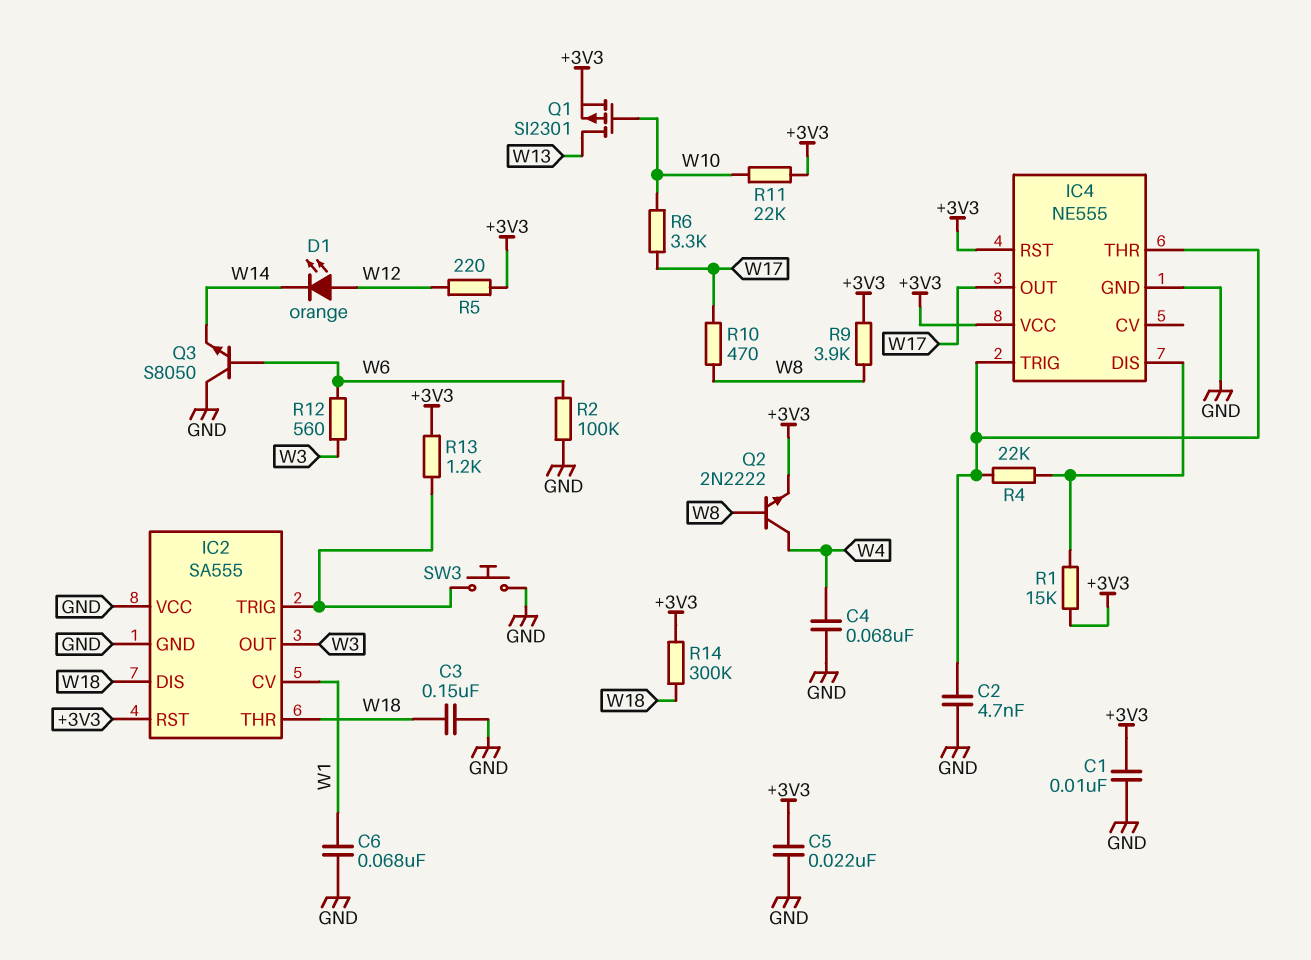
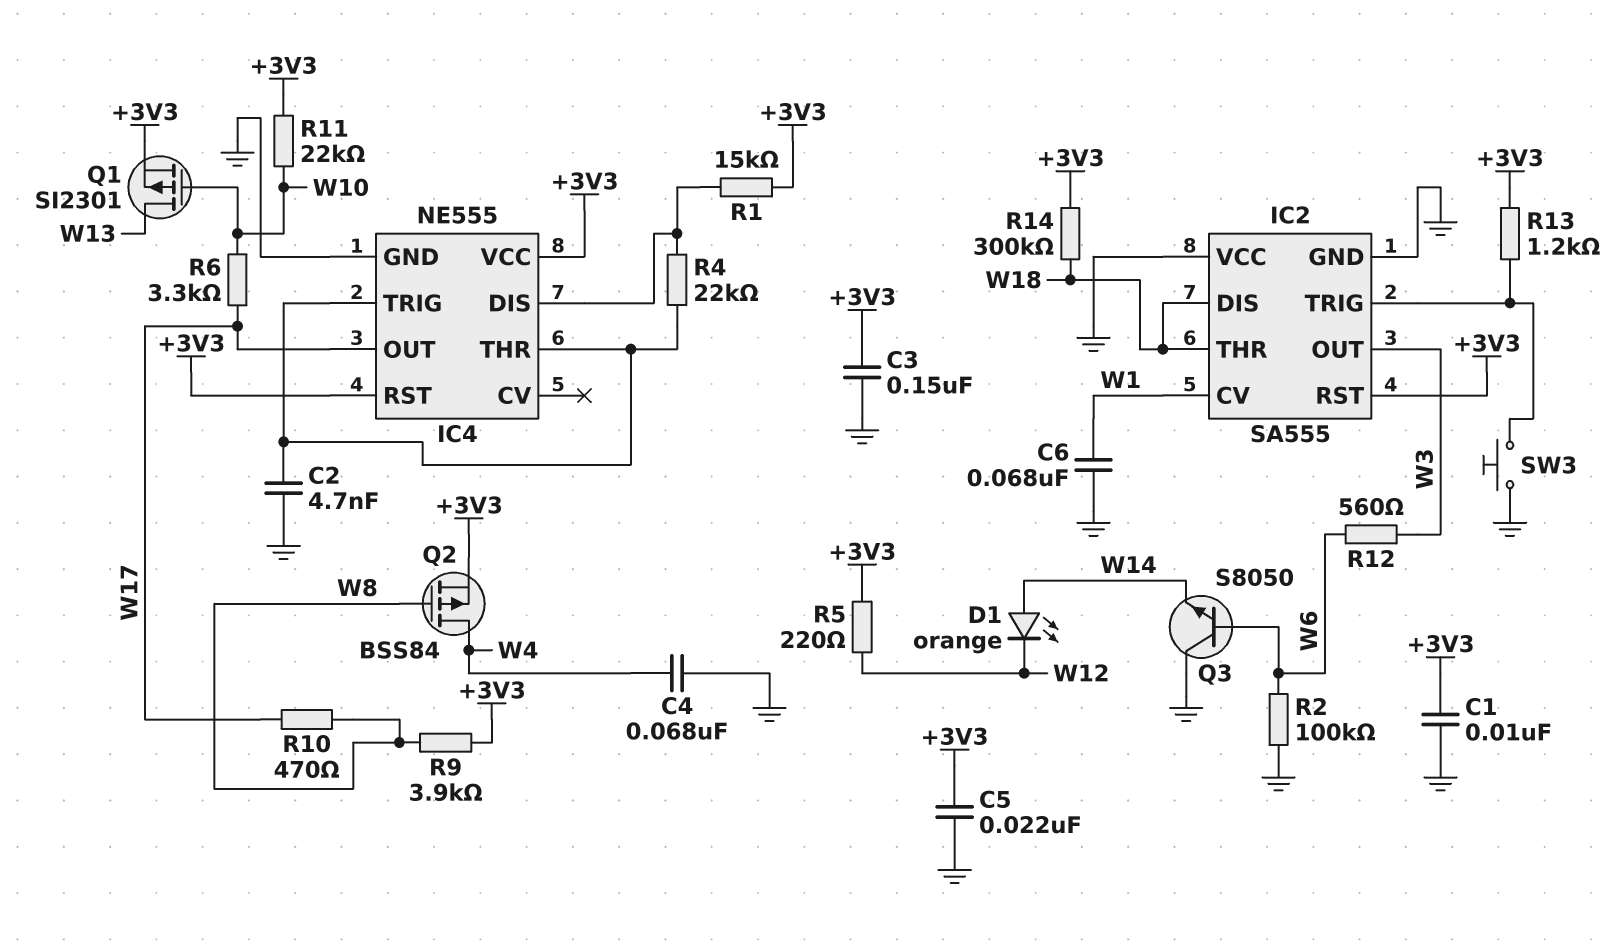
C3: 150nF (GND, W18) -> 150nF (+3V3, GND)
D1: LED orange (A W12, K W14) -> LED orange (A W14, K W12)
Q2: NPN 2N2222 (B W8, C W4, E +3V3) -> PMOS BSS84 (G W8, D W4, S +3V3)

